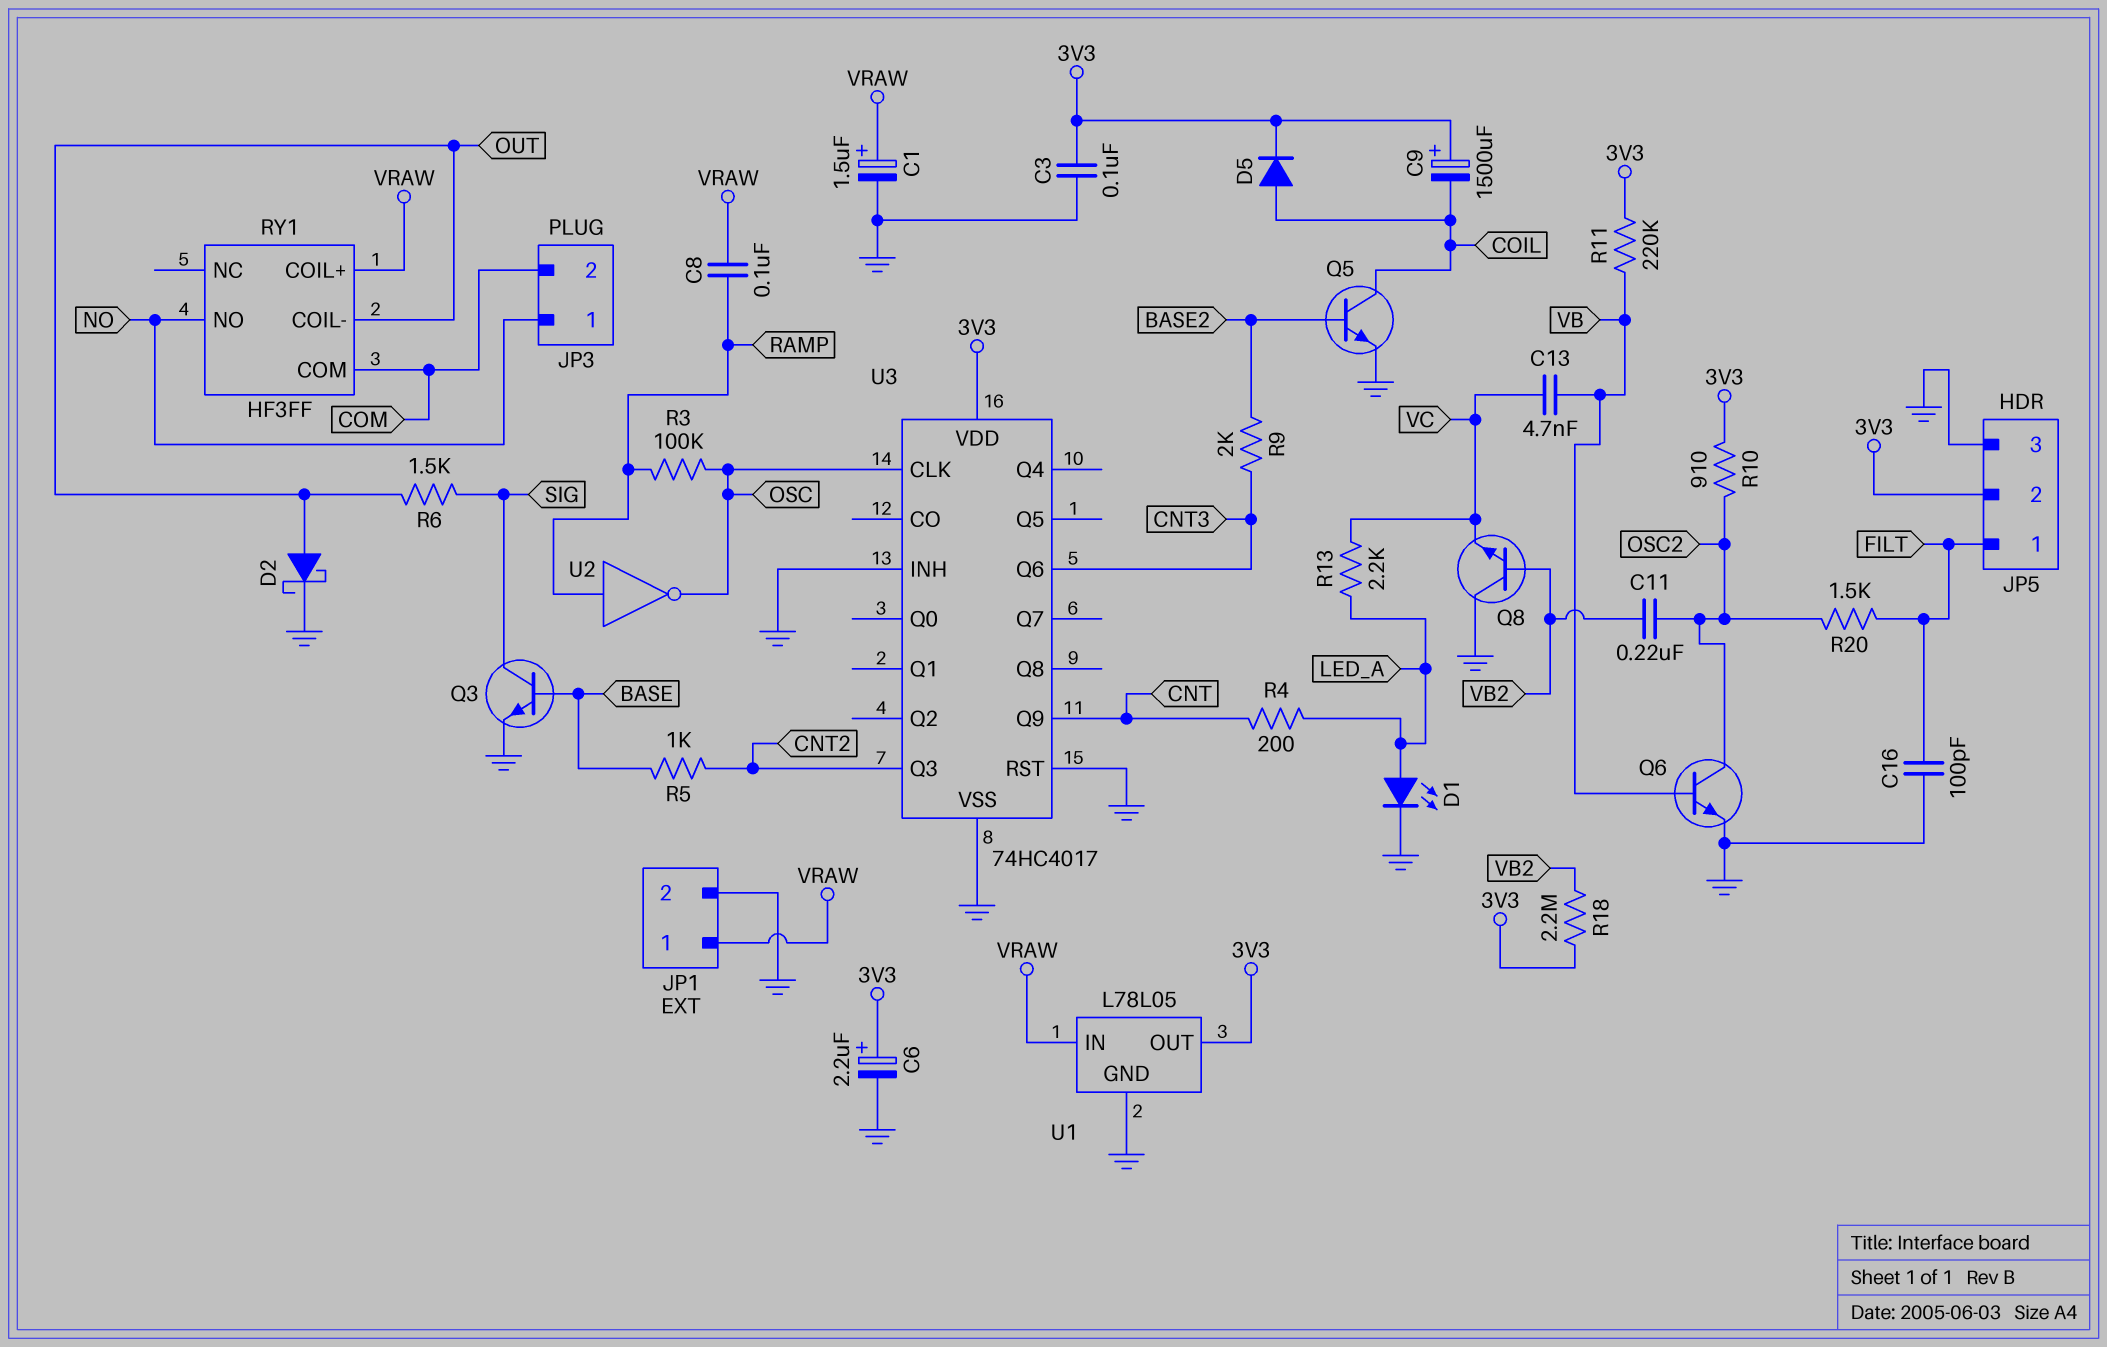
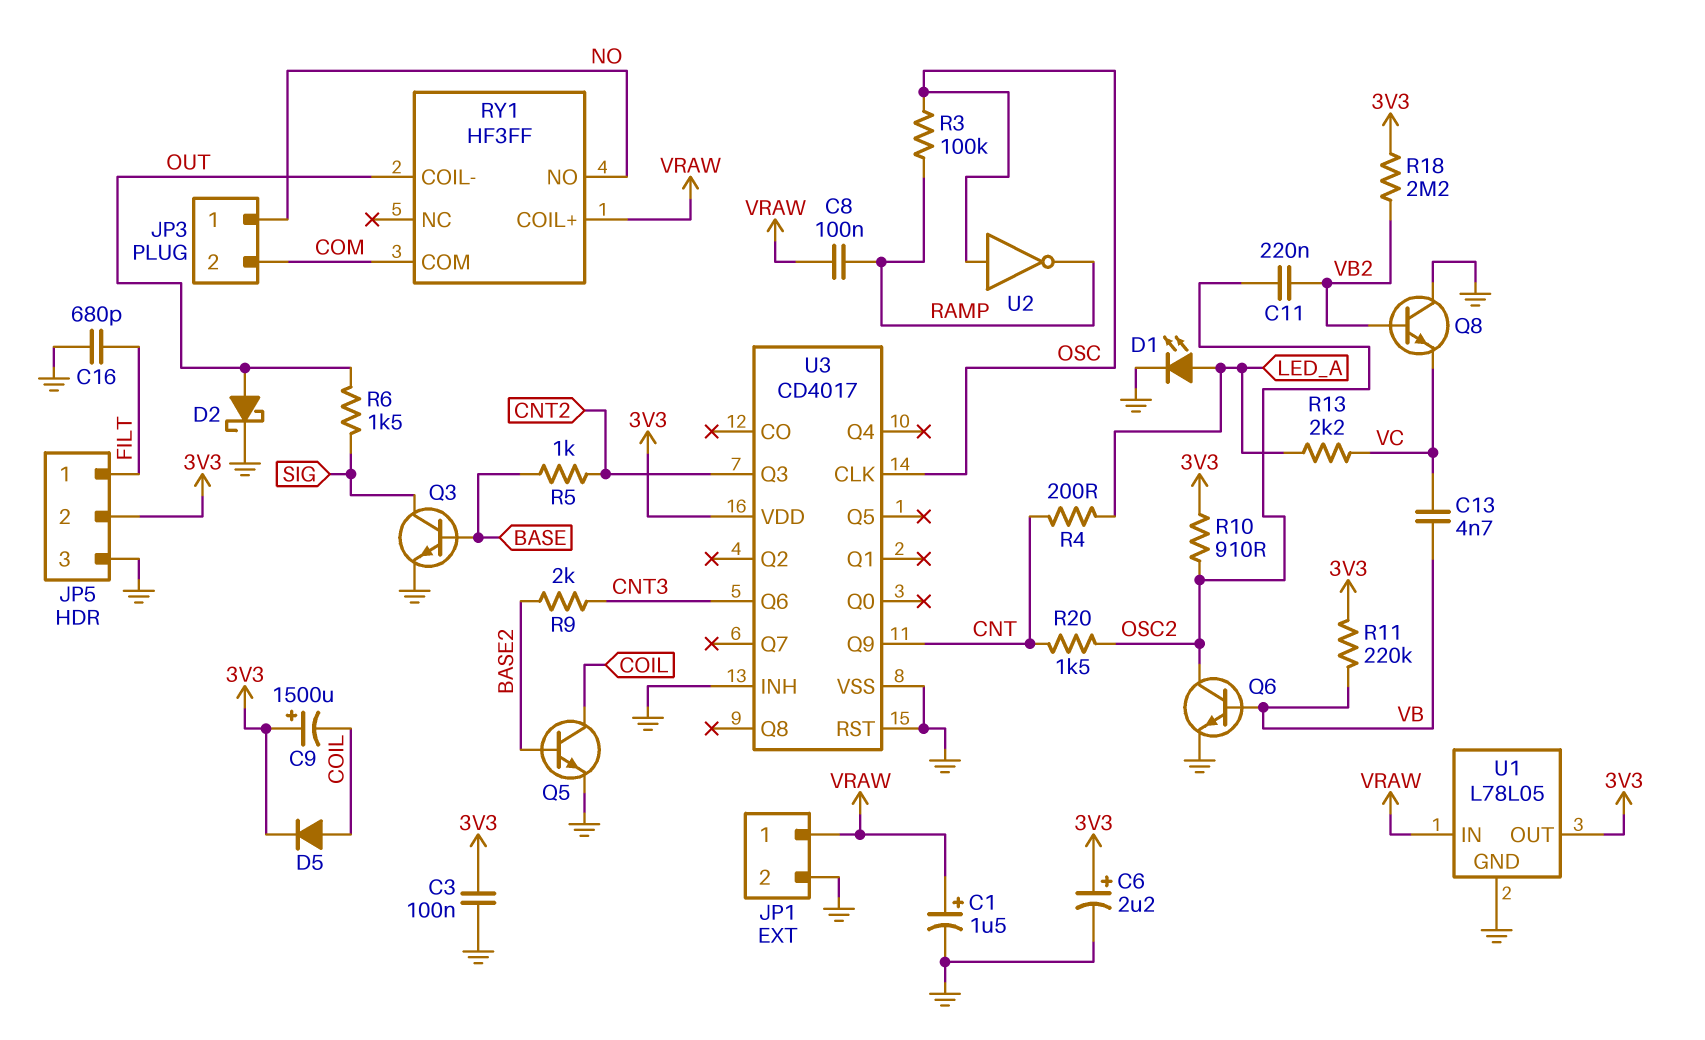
C16: 100pF (FILT, GND) -> 680pF (FILT, GND)
R20: 1.5k (FILT, OSC2) -> 1.5k (CNT, OSC2)
U2: NOT (in RAMP, out OSC) -> NOT (in OSC, out RAMP)
U3: 74HC4017 -> CD4017

